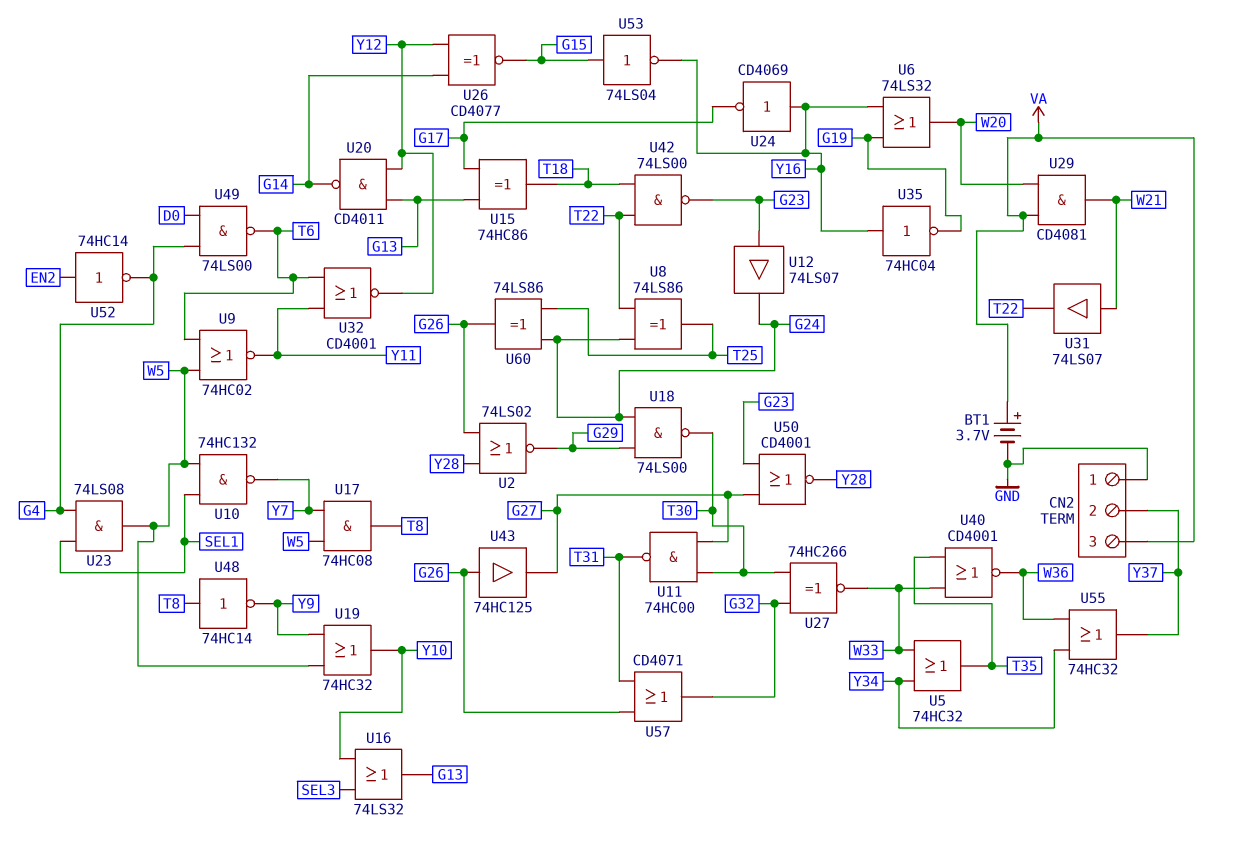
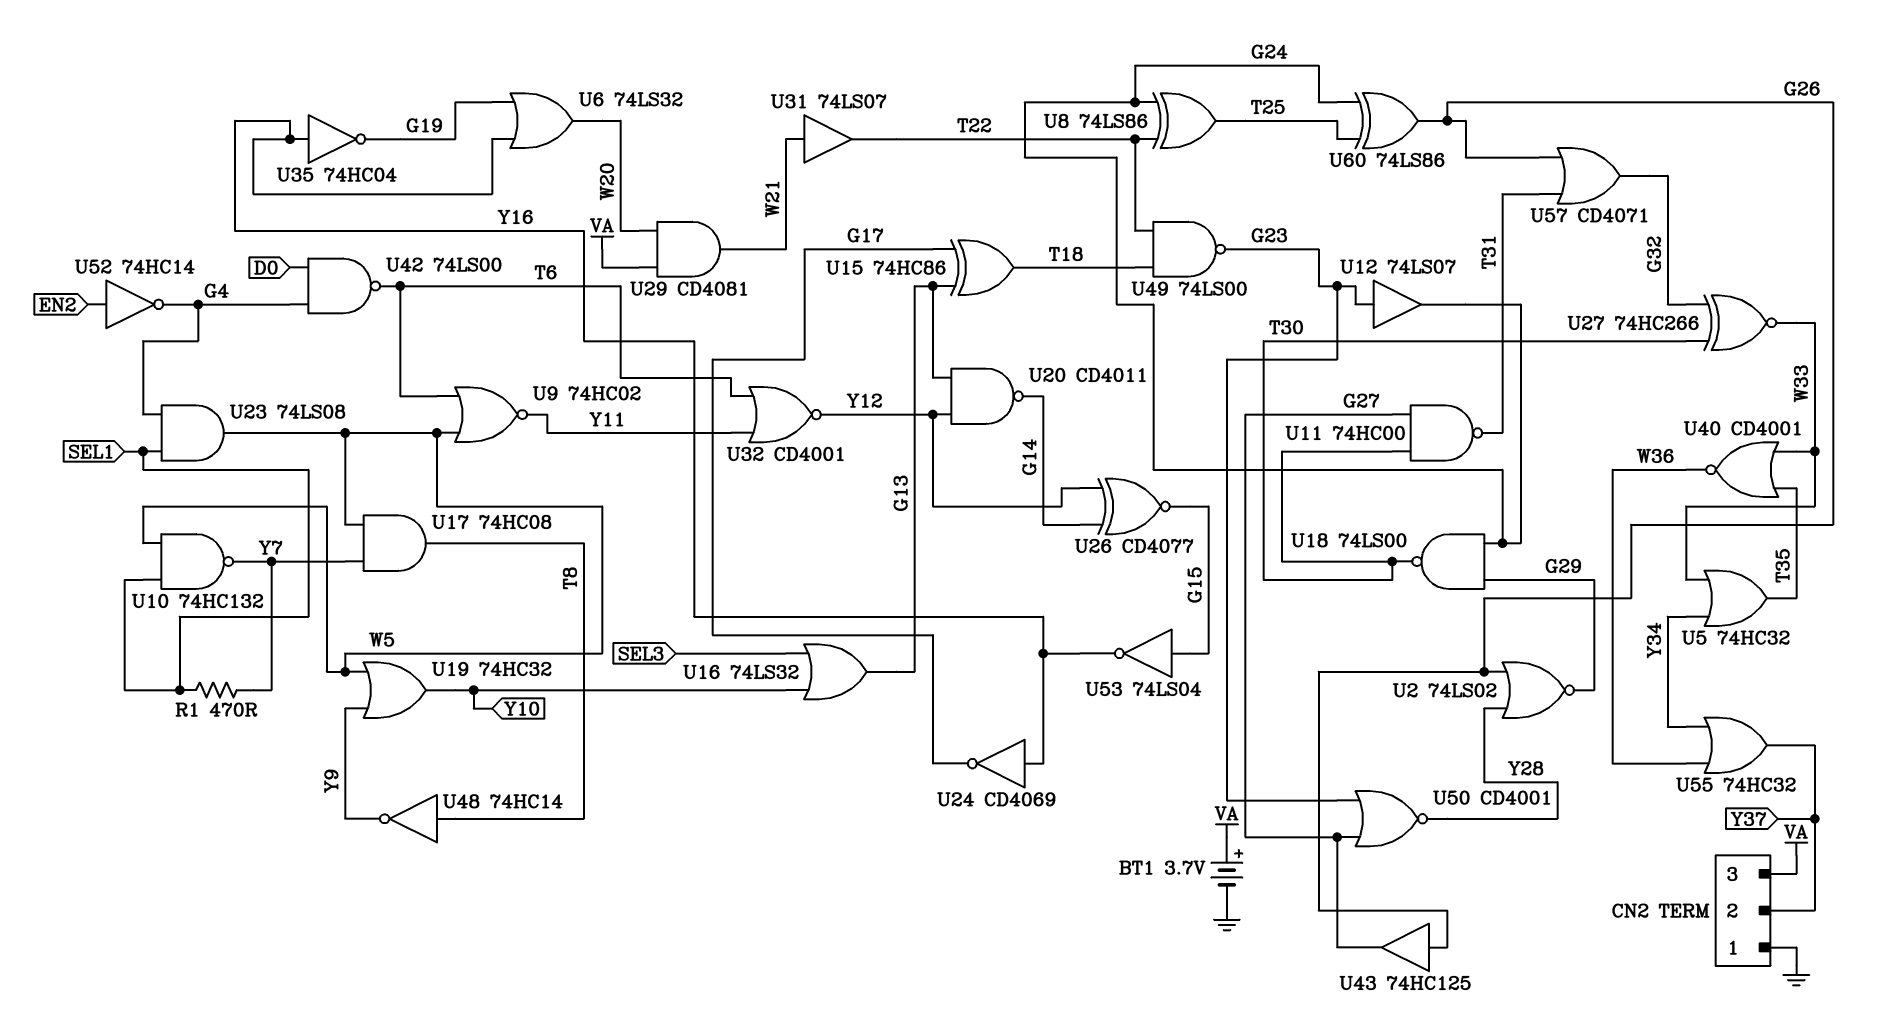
R1: none -> 470 (SEL1, Y7)
U42: NAND 74LS00 (in T18, in T22, out G23) -> NAND 74LS00 (in D0, in G4, out T6)
U49: NAND 74LS00 (in D0, in G4, out T6) -> NAND 74LS00 (in T18, in T22, out G23)

